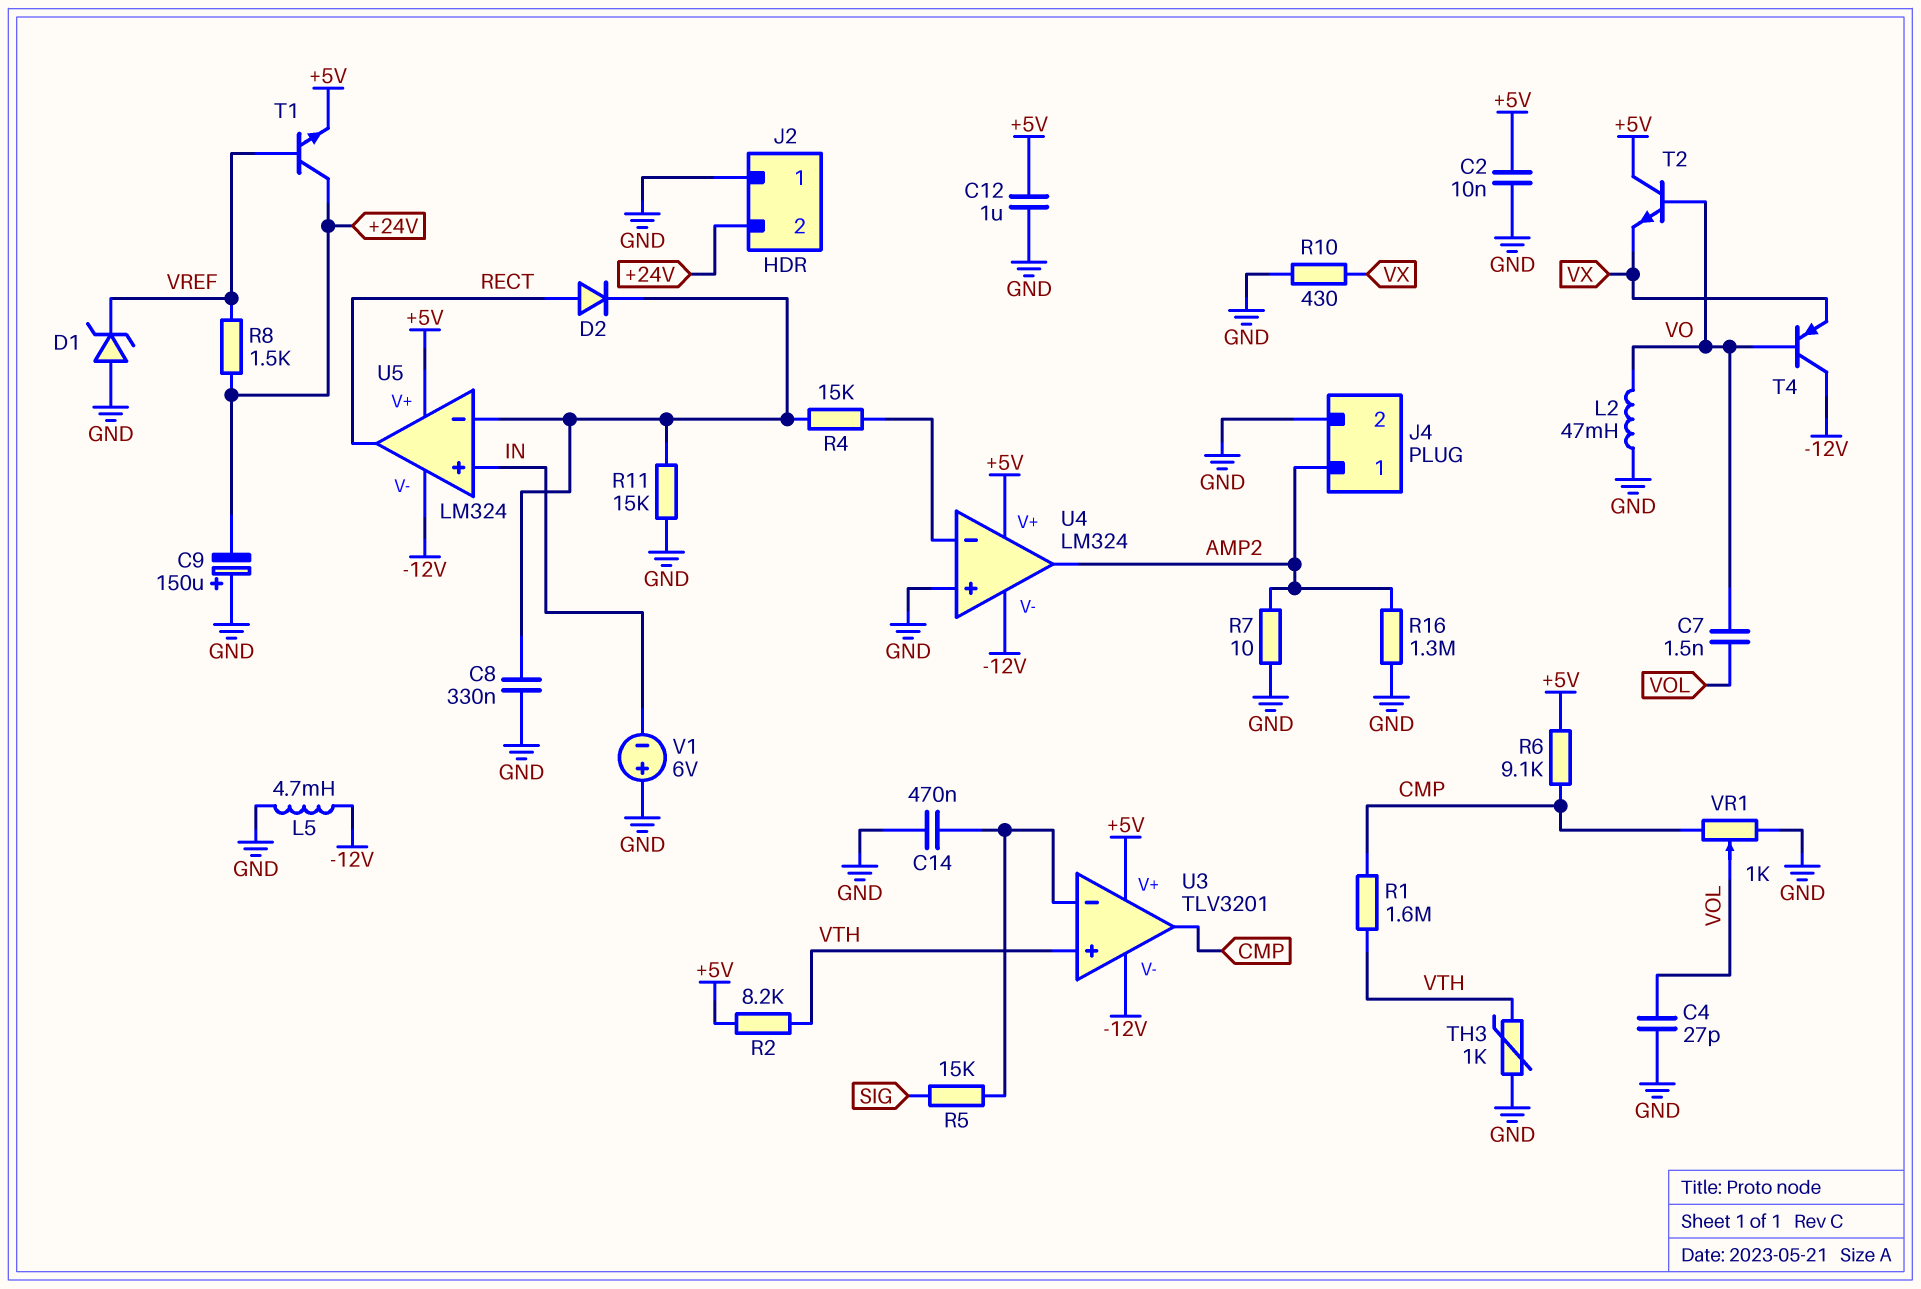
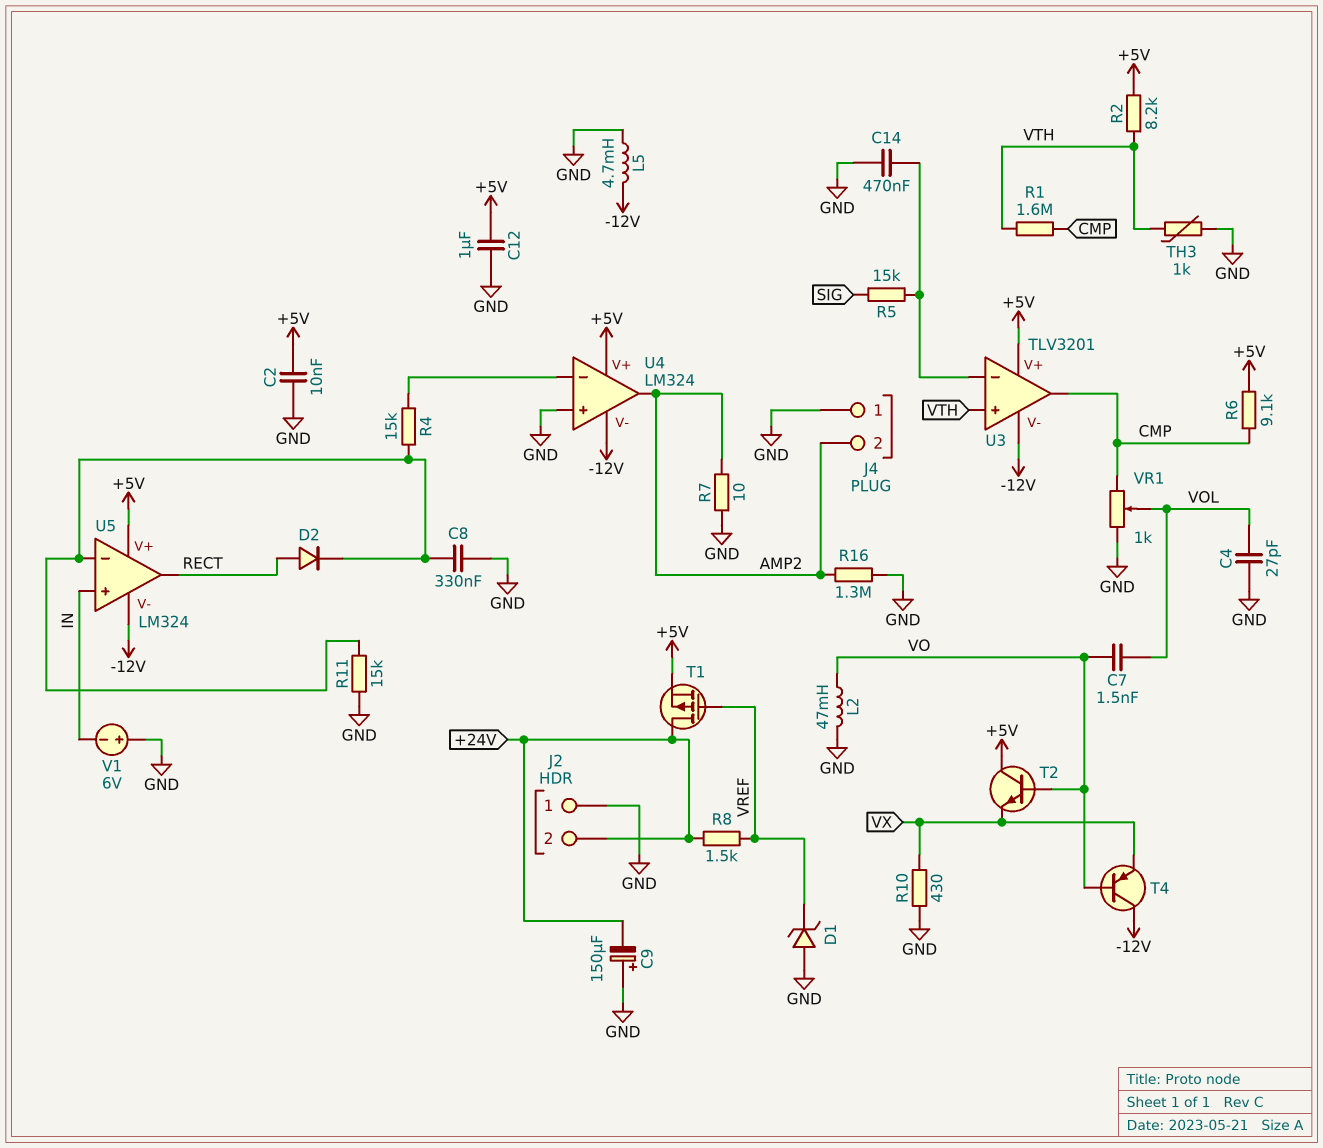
J4 pin 1: AMP2 -> GND
J4 pin 2: GND -> AMP2
T1: NPN (B VREF, C +24V, E +5V) -> PMOS (G VREF, D +24V, S +5V)

